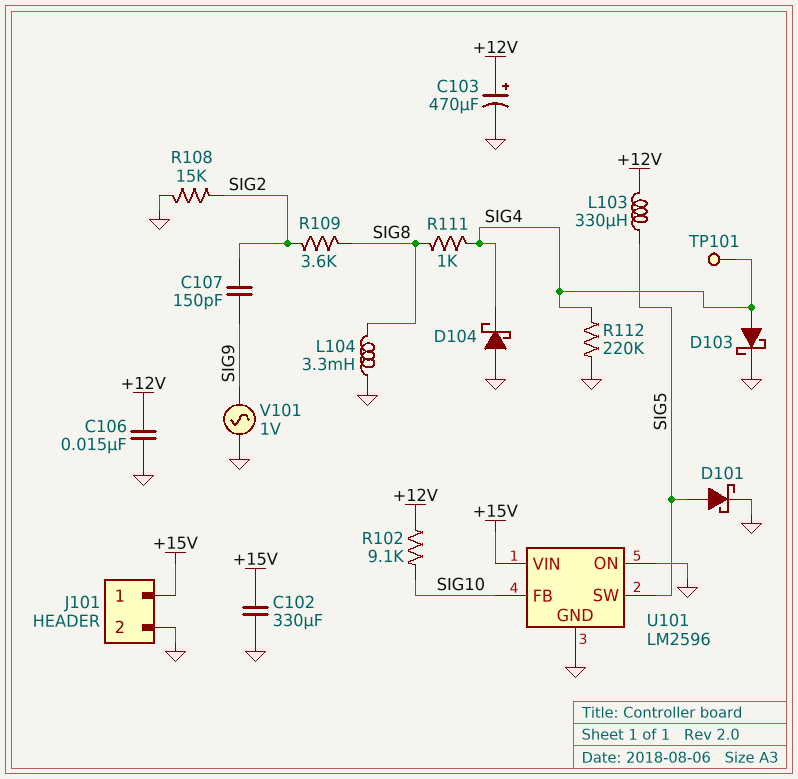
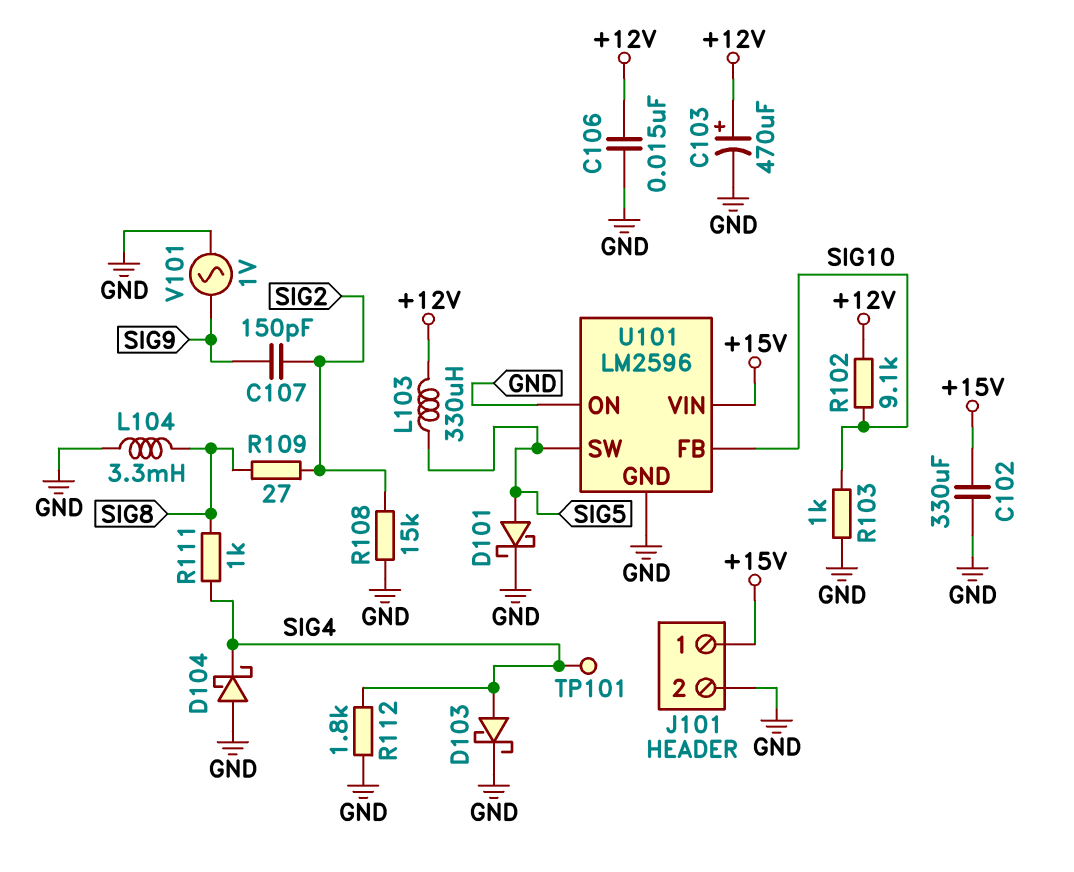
R103: none -> 1k (GND, SIG10)
R109: 3.6k (SIG2, SIG8) -> 27 (SIG2, SIG8)
R112: 220k (GND, SIG4) -> 1.8k (GND, SIG4)

